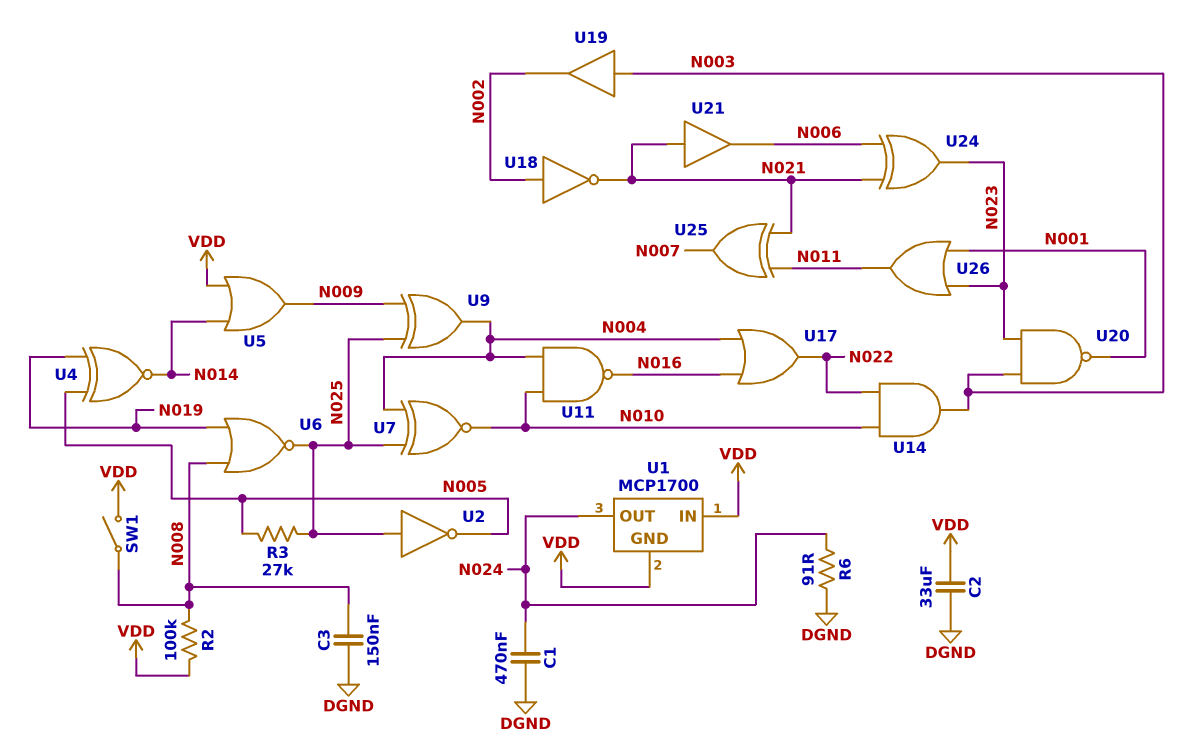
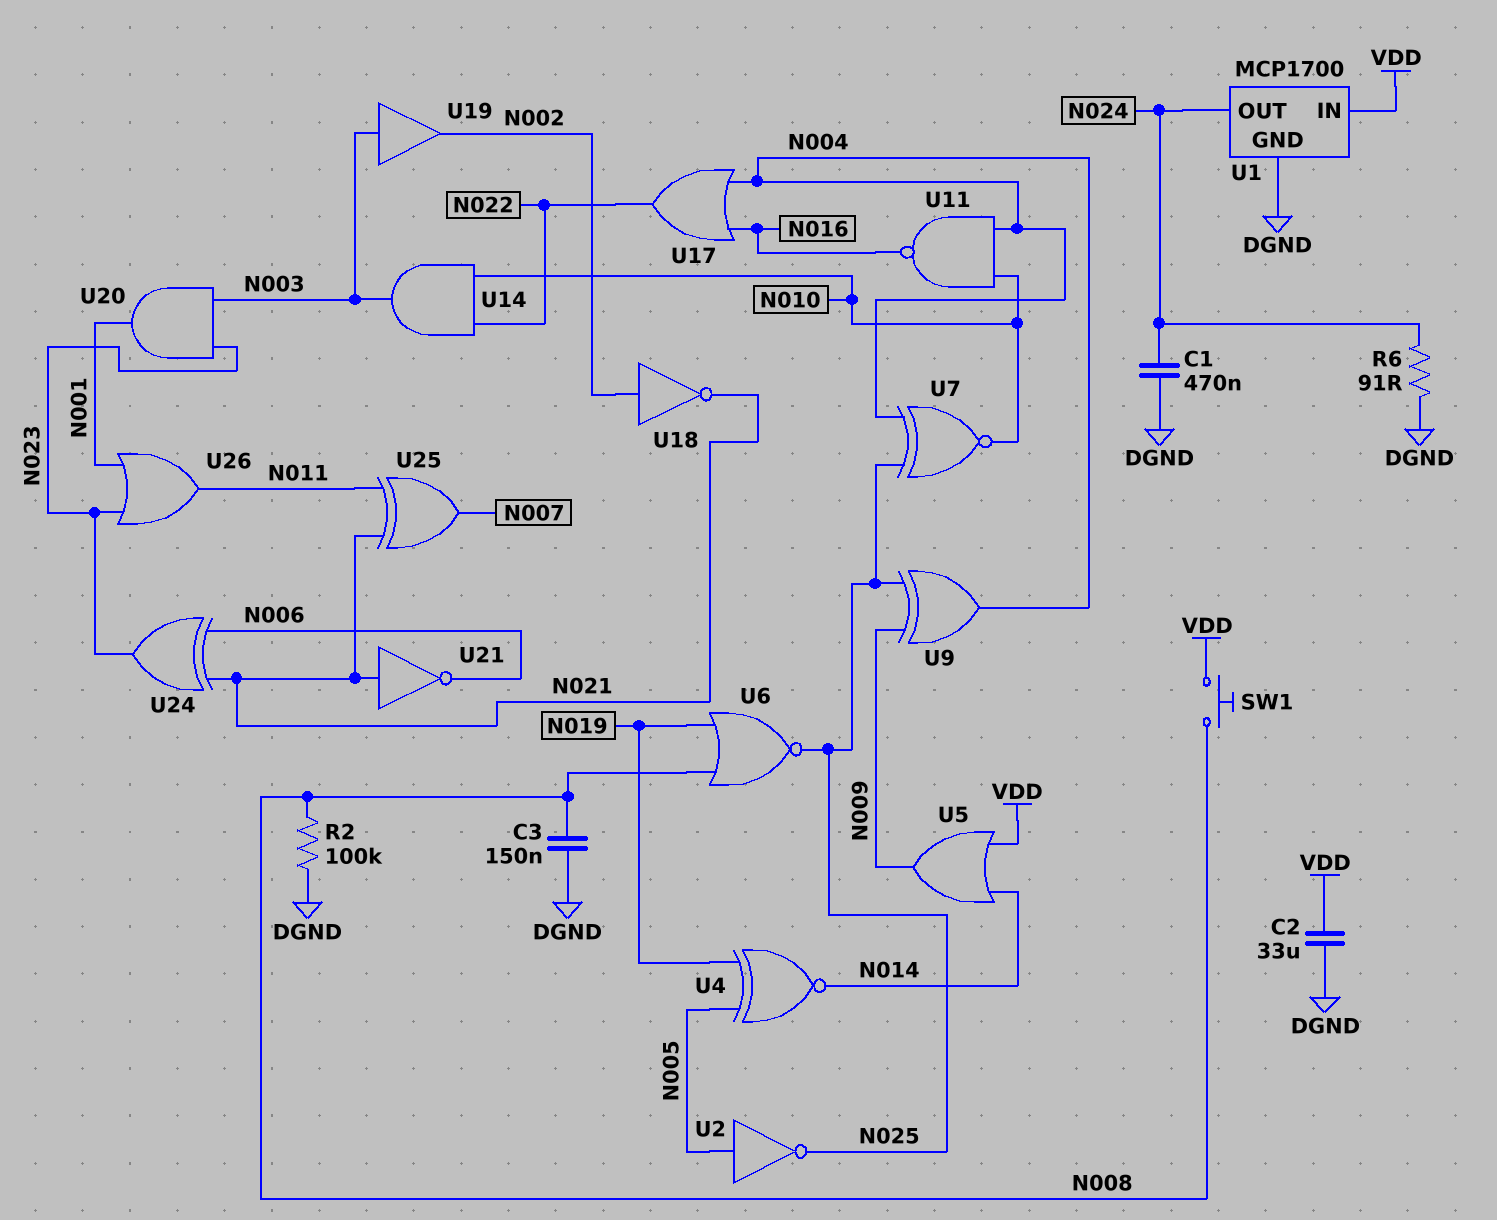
R2: 100k (N008, VDD) -> 100k (DGND, N008)
R3: 27k (N005, N025) -> none
SW1: switch (N008, VDD) -> button (N008, VDD)
U1 pin GND: VDD -> DGND
U2: NOT (in N025, out N005) -> NOT (in N005, out N025)
U20: NAND (in N003, in N023, out N001) -> AND (in N003, in N023, out N001)
U21: buffer (in N021, out N006) -> NOT (in N021, out N006)

